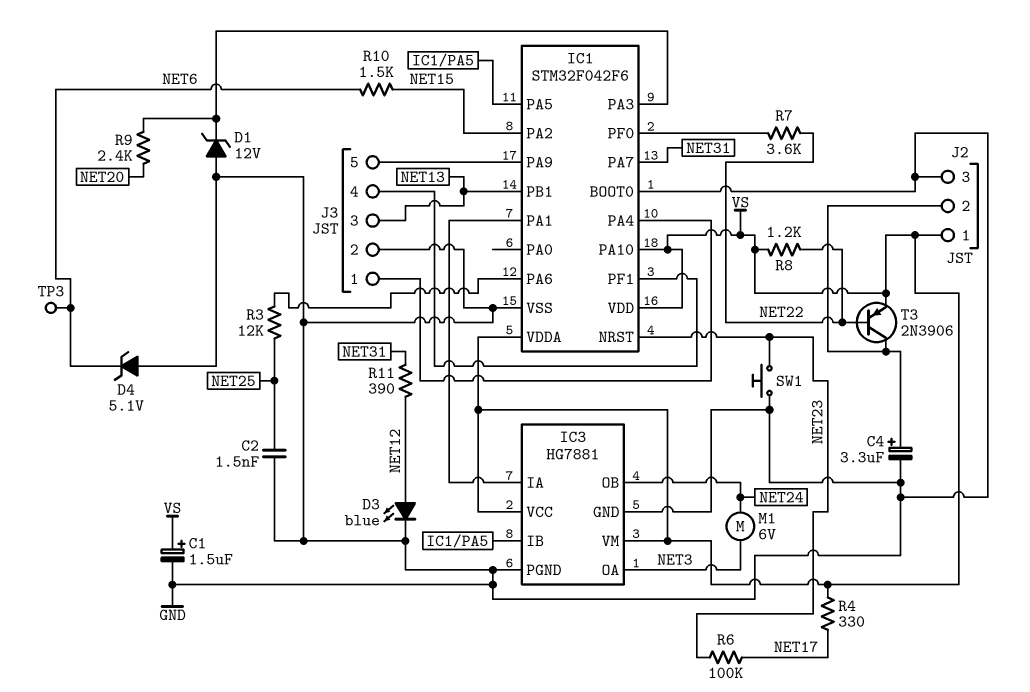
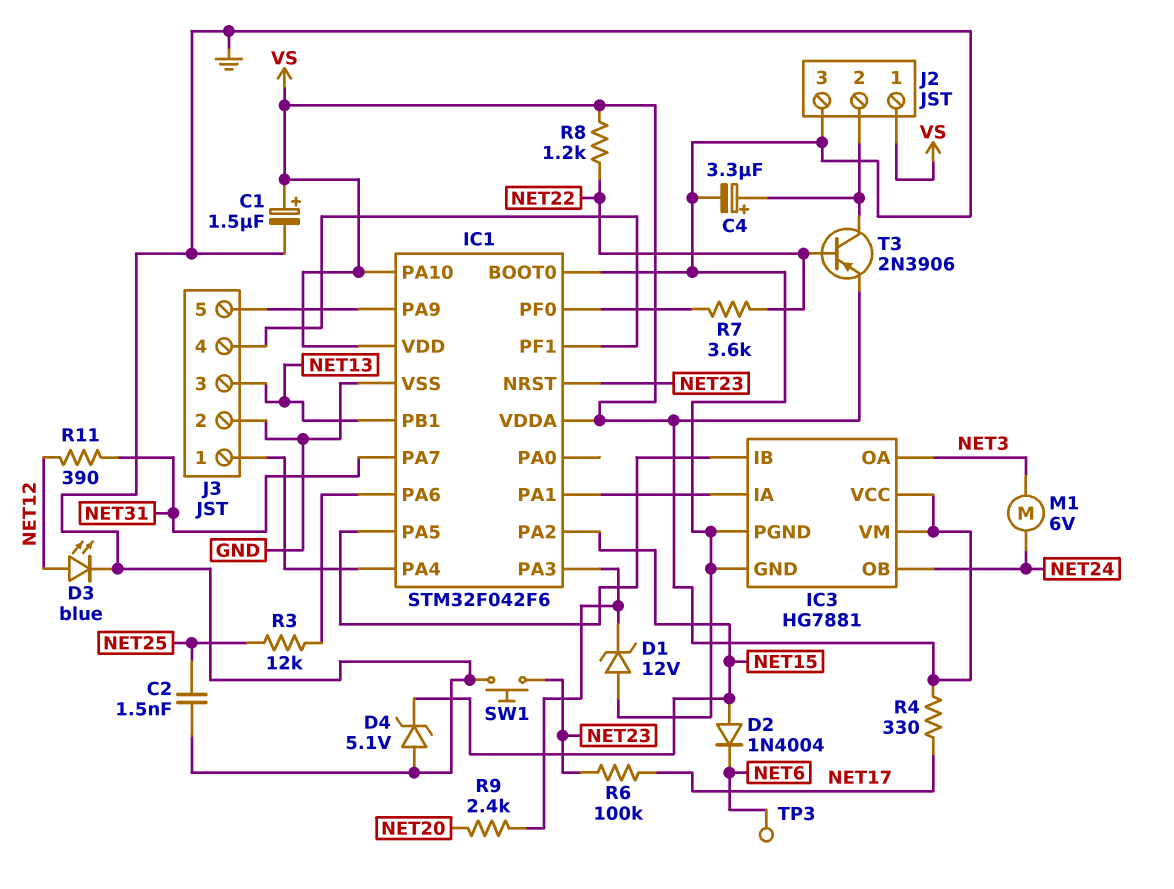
D2: none -> diode 1N4004 (A NET15, K NET6)
D4: zener 5.1V (A GND, K NET6) -> zener 5.1V (A GND, K NET15)
R10: 1.5k (NET6, NET15) -> none

